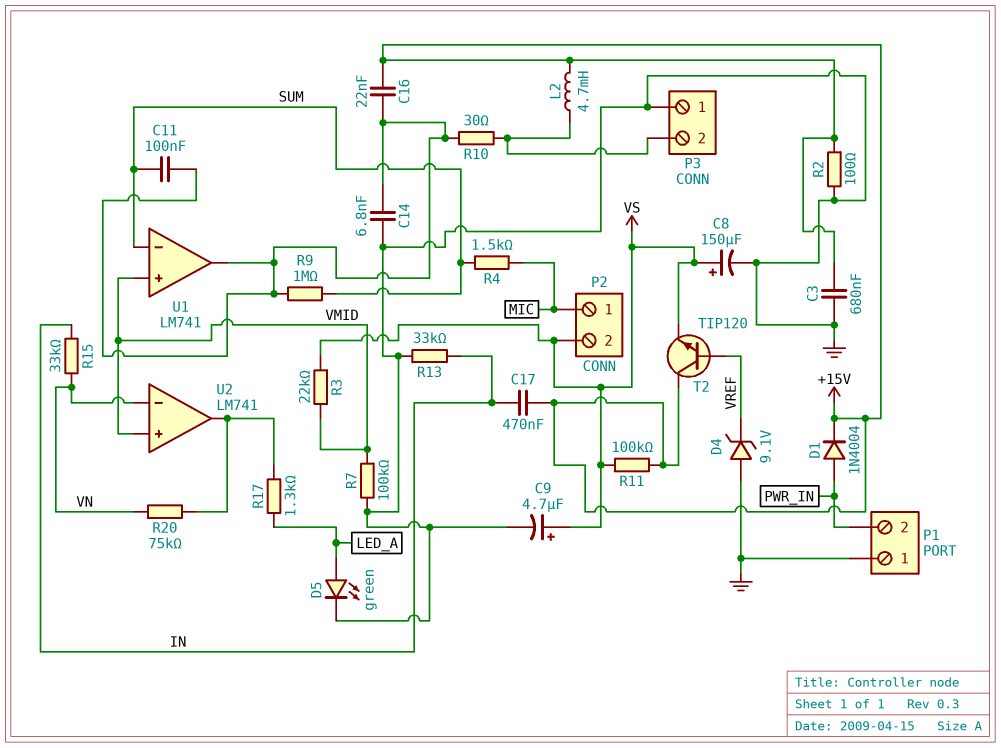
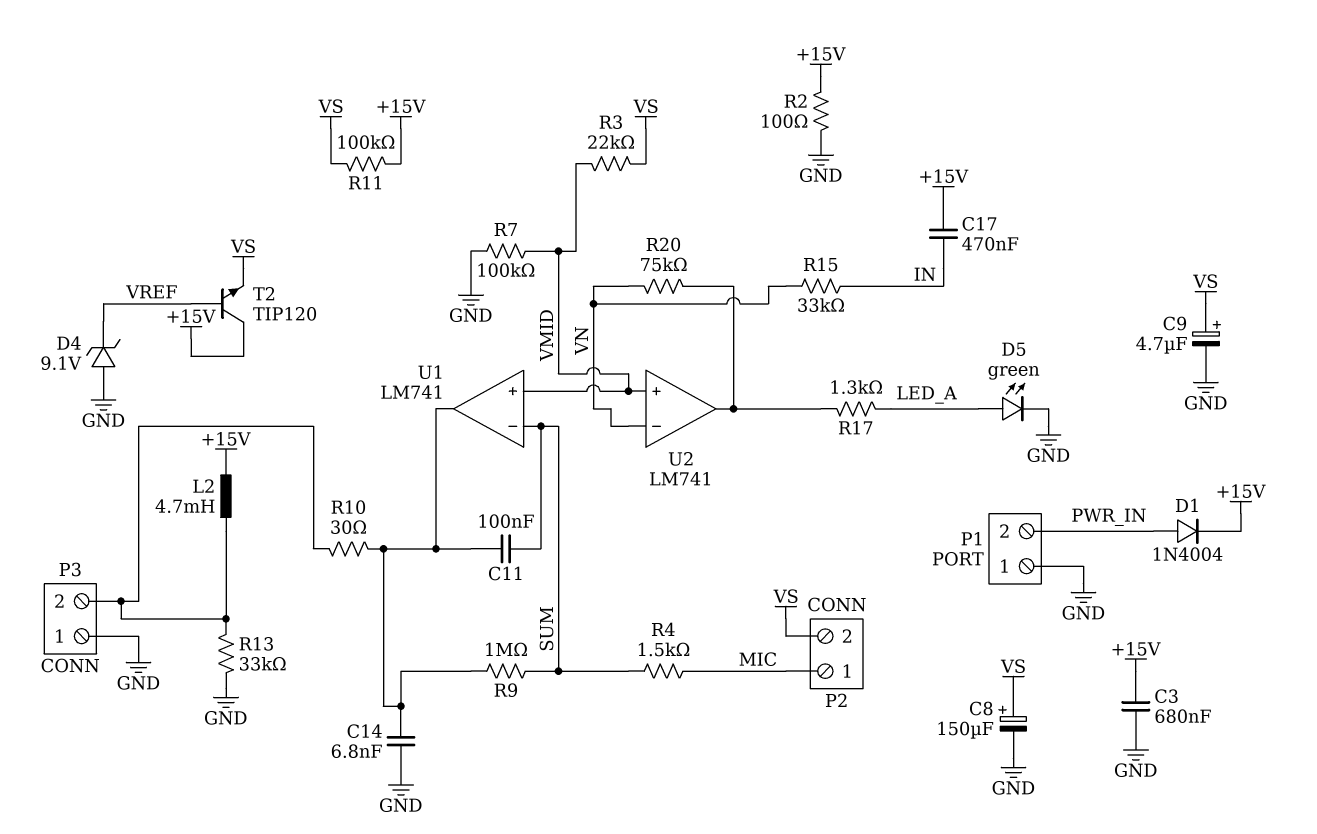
C16: 22nF (+15V, U1/out) -> none
R13: 33k (GND, IN) -> 33k (GND, P3/2)

